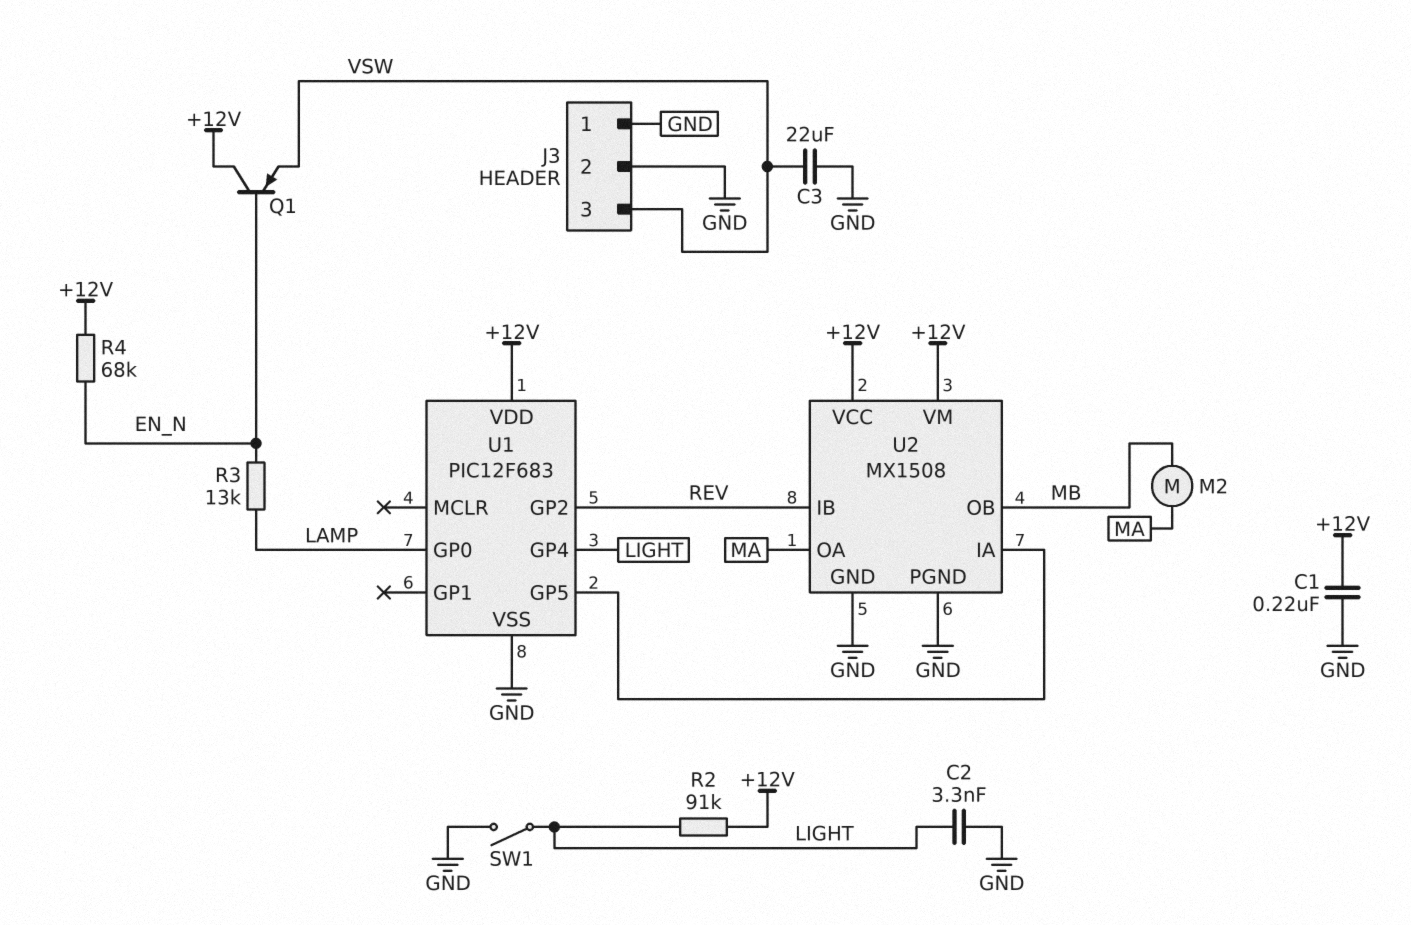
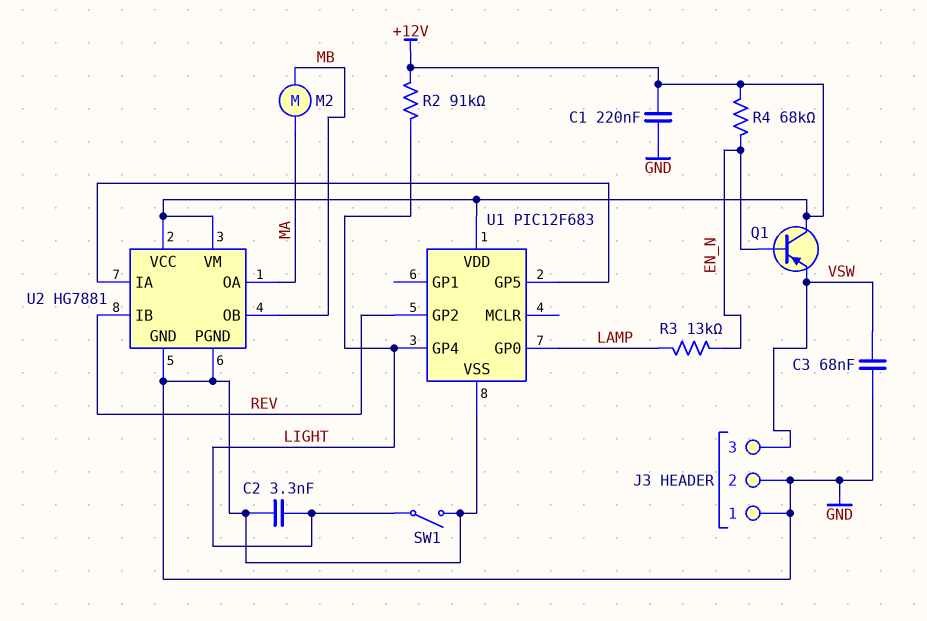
C3: 22uF (GND, VSW) -> 68nF (GND, VSW)
U2: MX1508 -> HG7881

